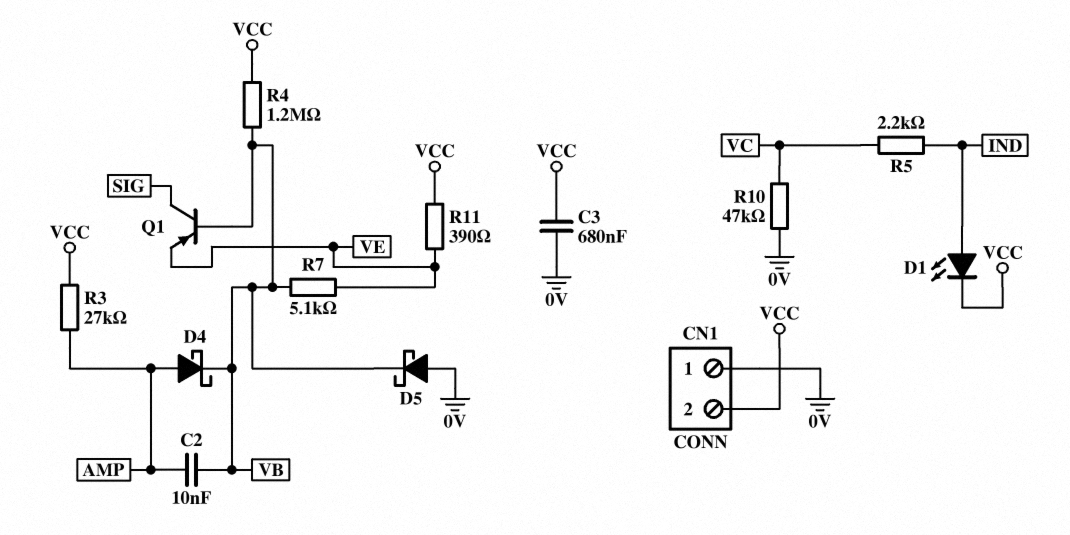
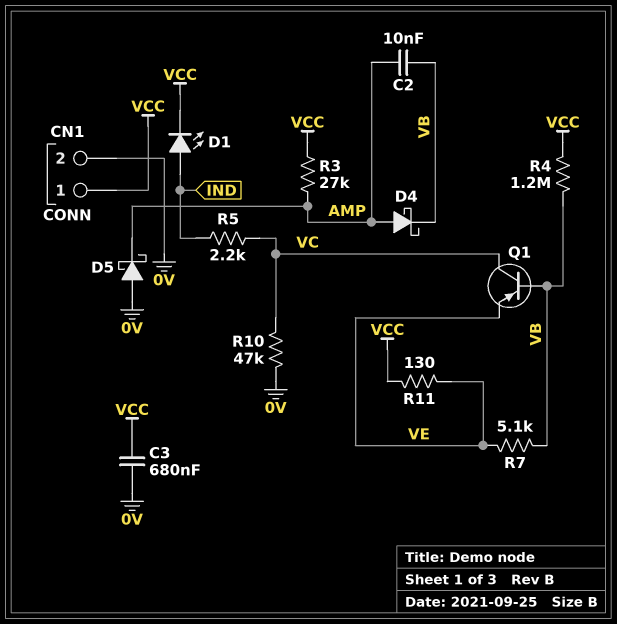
CN1 pin 1: 0V -> VCC
CN1 pin 2: VCC -> 0V
D5: schottky (A 0V, K VB) -> schottky (A 0V, K AMP)
Q1: PNP (B VB, C SIG, E VE) -> PNP (B VB, C VC, E VE)
R11: 390 (VCC, VE) -> 130 (VCC, VE)

